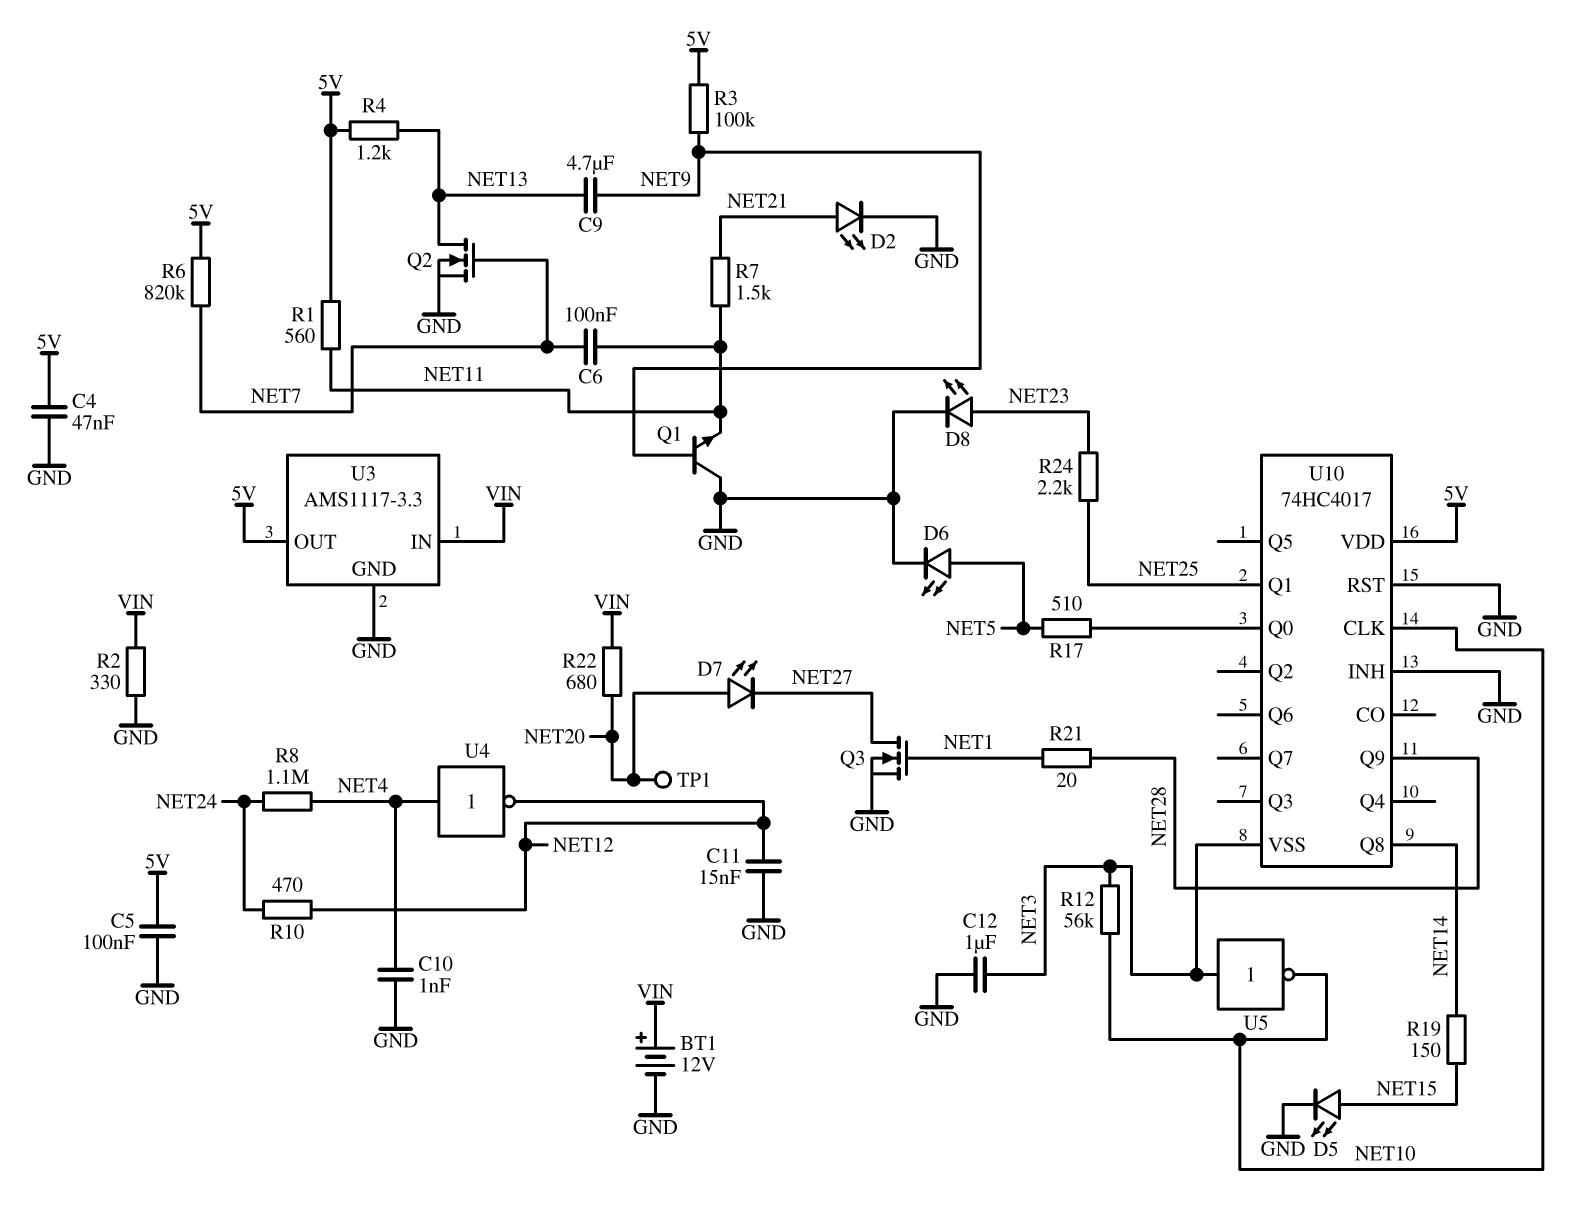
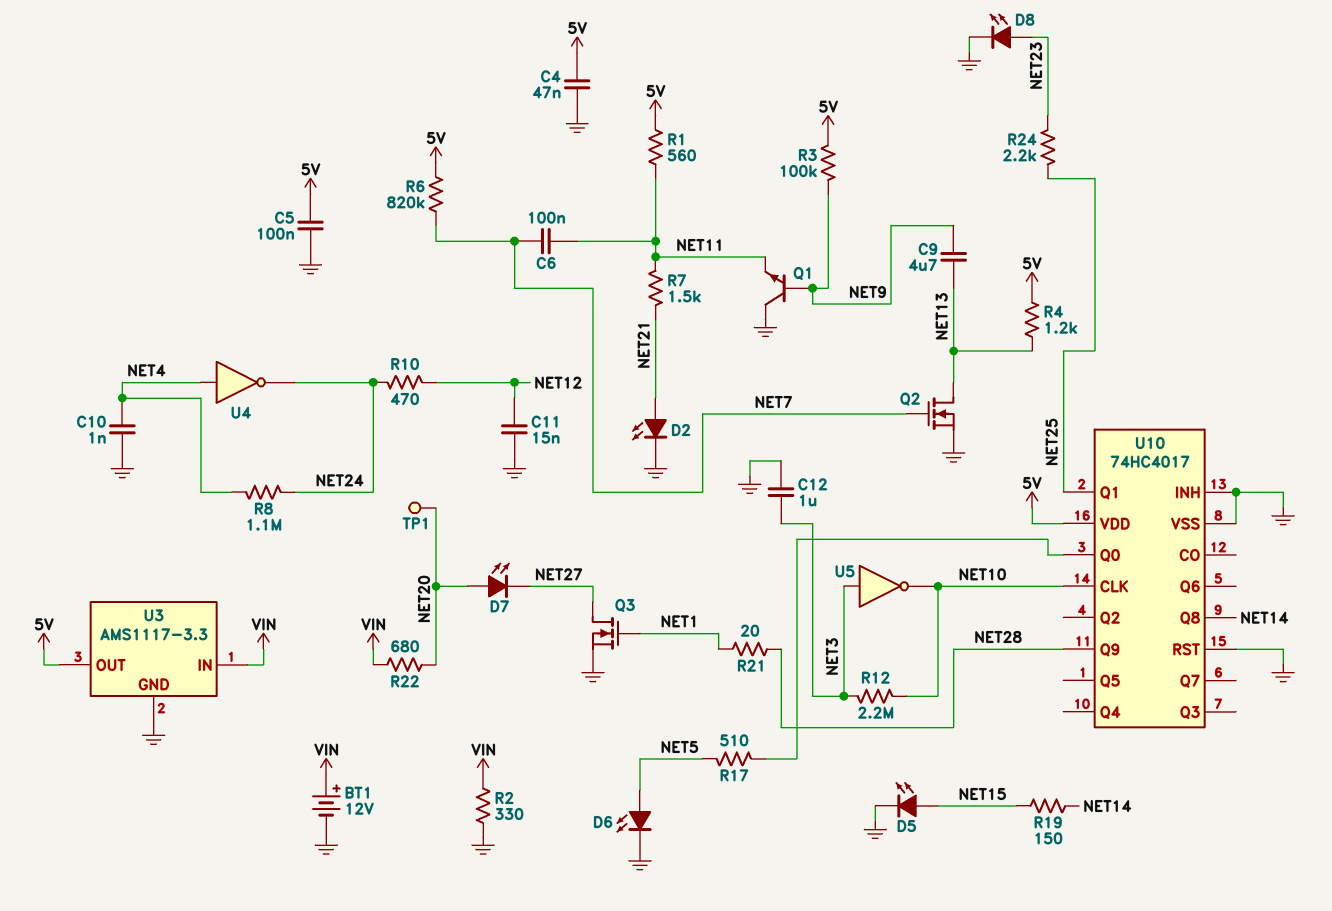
R12: 56k (NET3, NET10) -> 2.2M (NET3, NET10)
U4: NOT (in NET4, out NET12) -> NOT (in NET4, out NET24)
U10 pin VSS: NET3 -> GND

